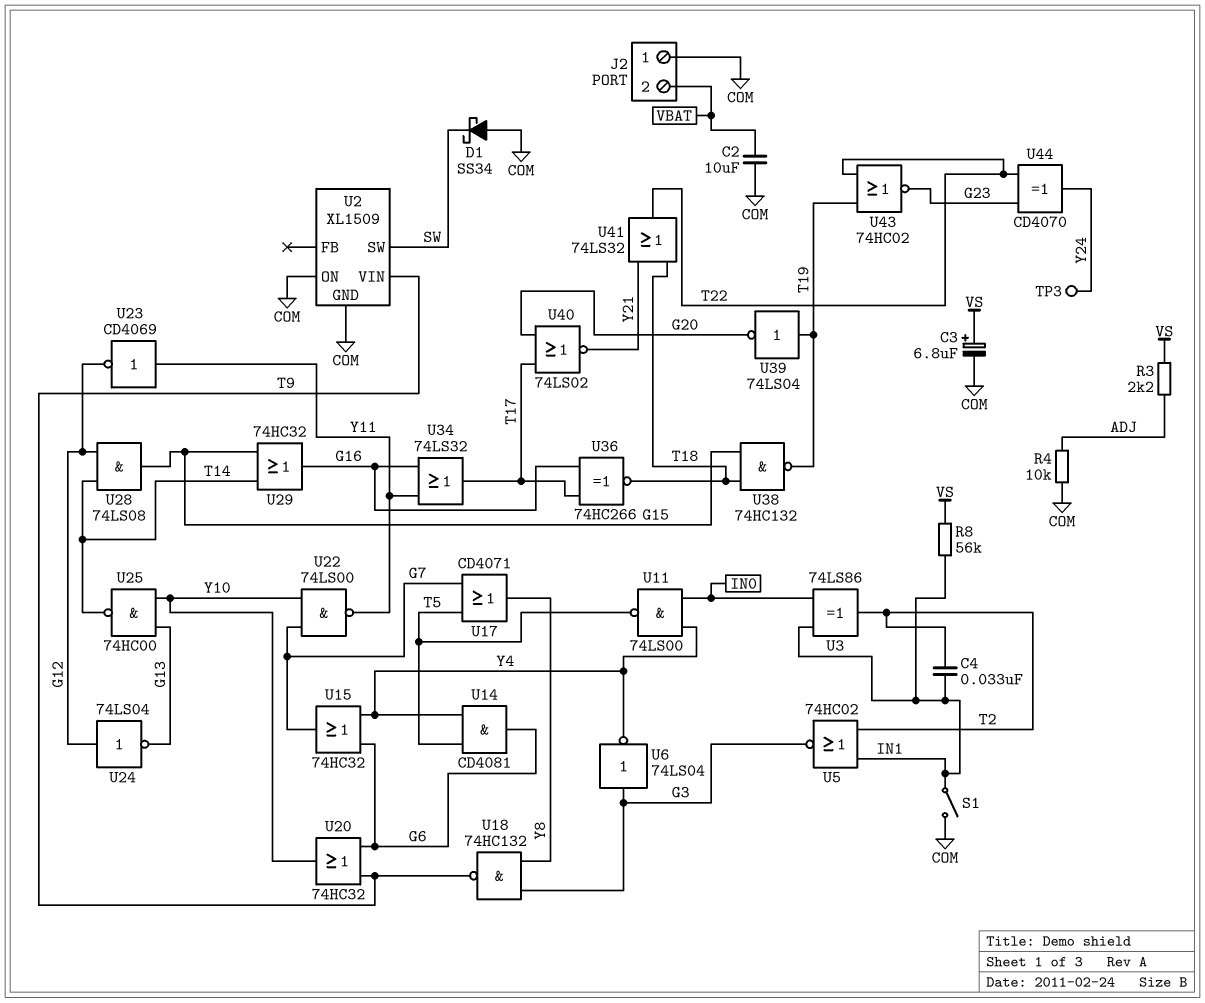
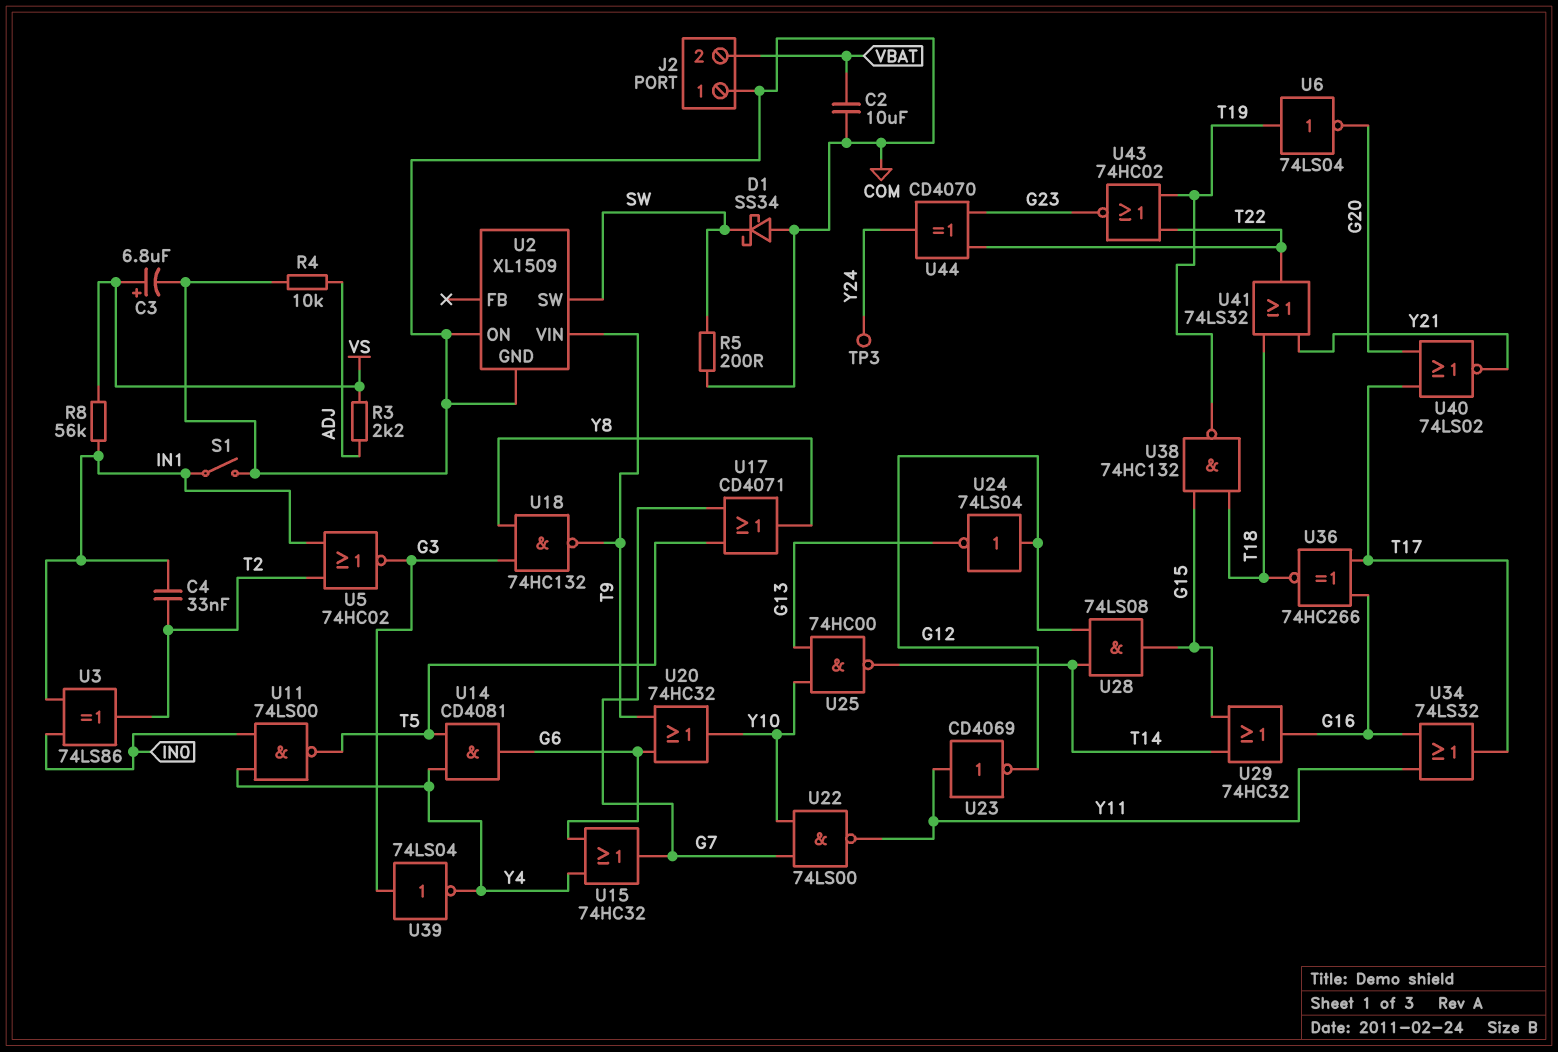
R5: none -> 200 (COM, SW)
U6: NOT 74LS04 (in G3, out Y4) -> NOT 74LS04 (in T19, out G20)
U39: NOT 74LS04 (in T19, out G20) -> NOT 74LS04 (in G3, out Y4)

